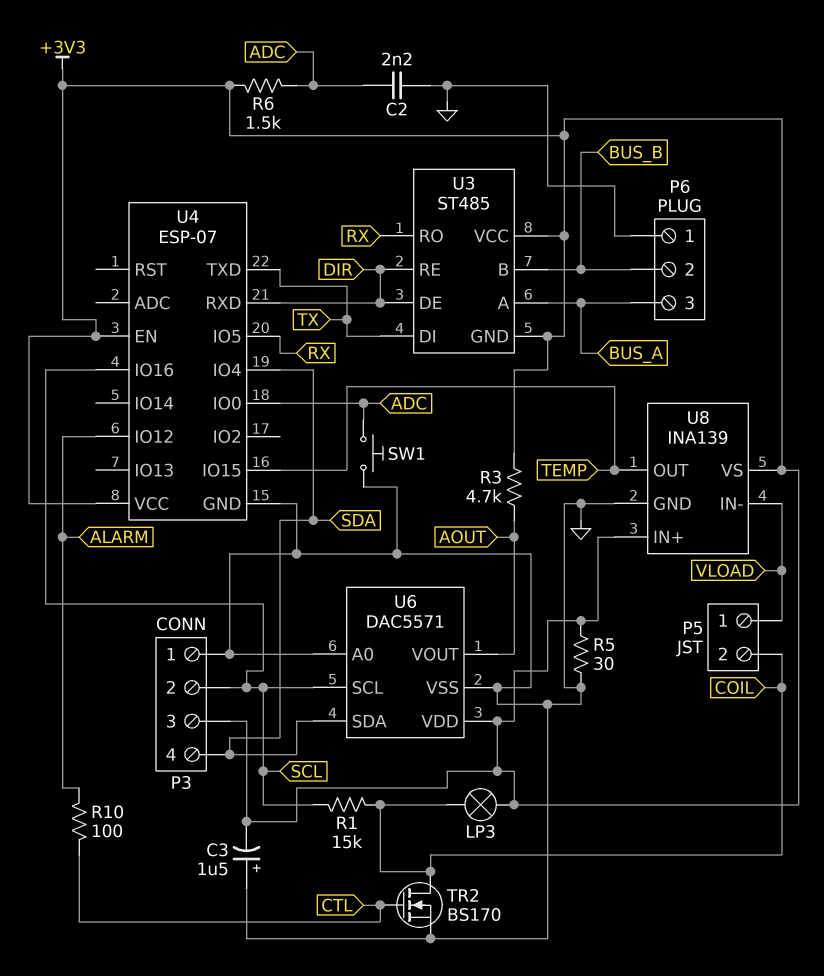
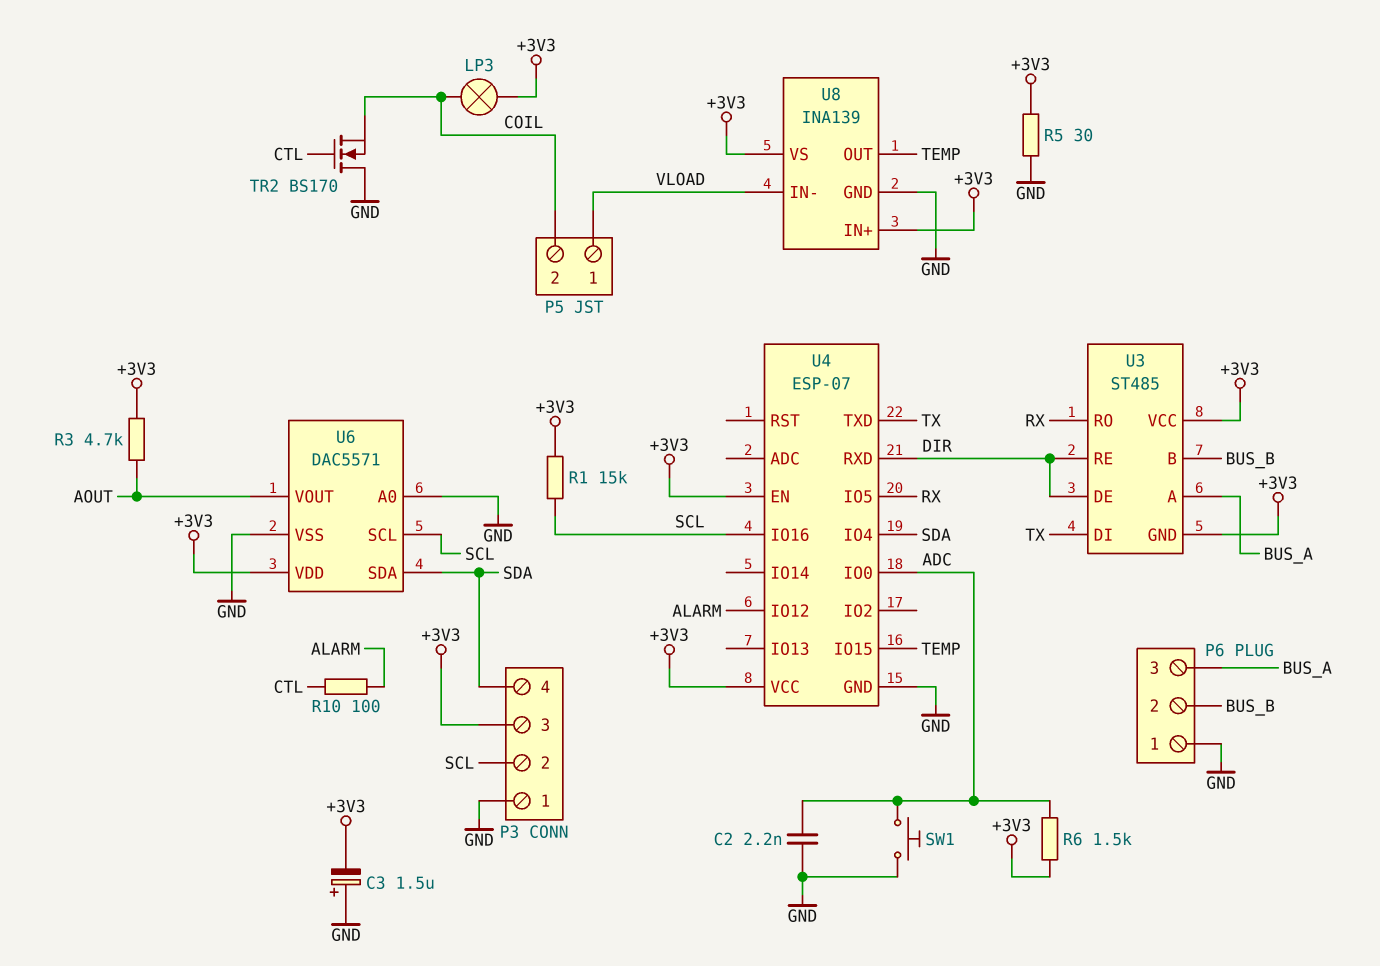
R1: 15k (COIL, SCL) -> 15k (+3V3, SCL)
TR2: NMOS BS170 (G CTL, D COIL, S GND) -> NMOS BS170 (G CTL, D GND, S COIL)

